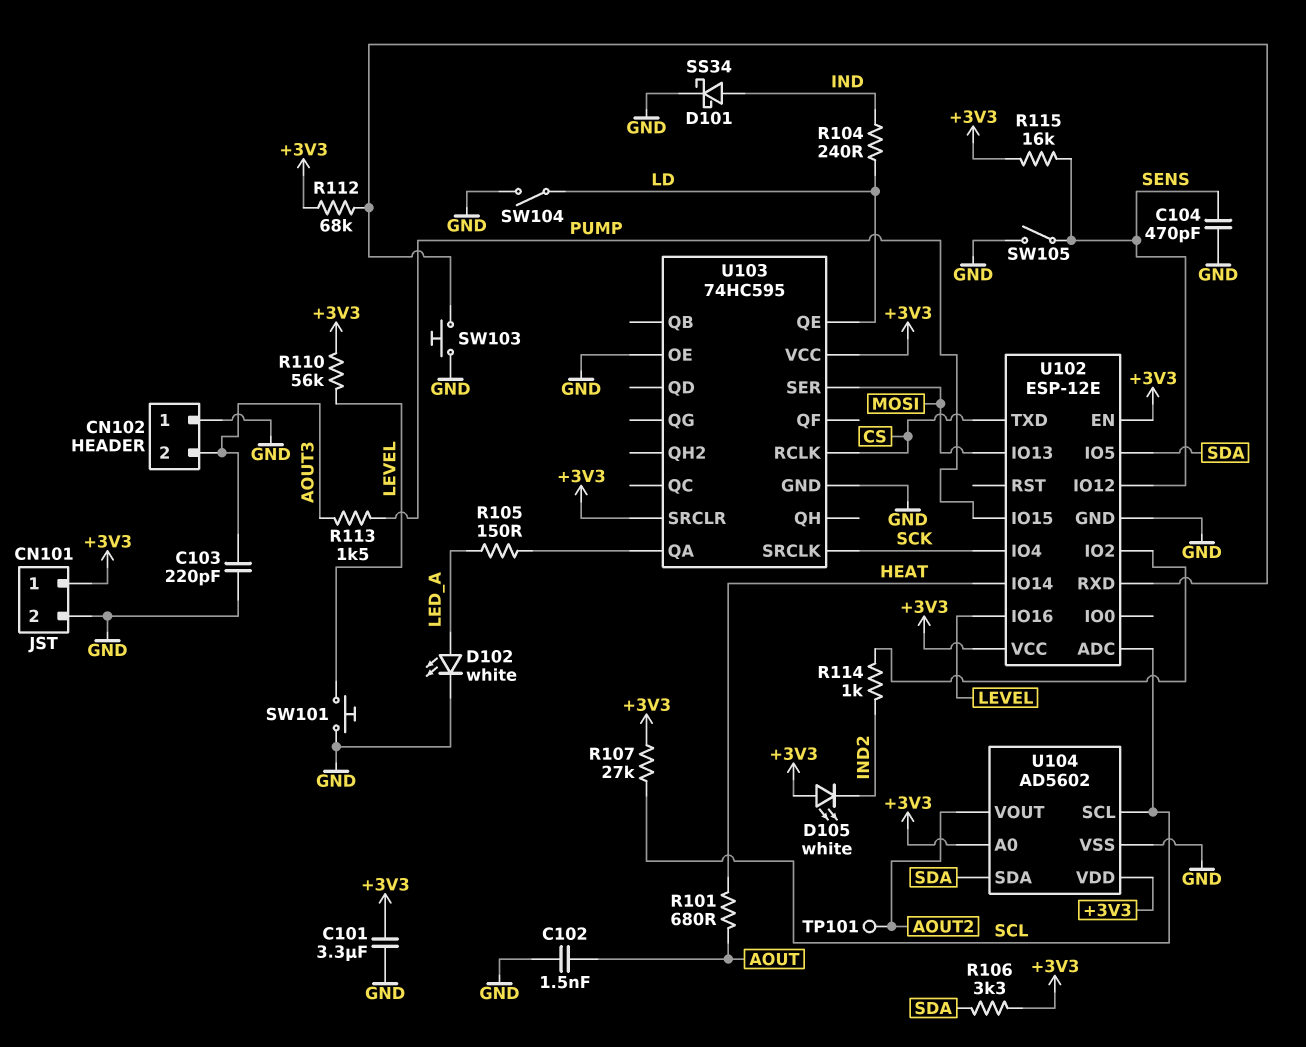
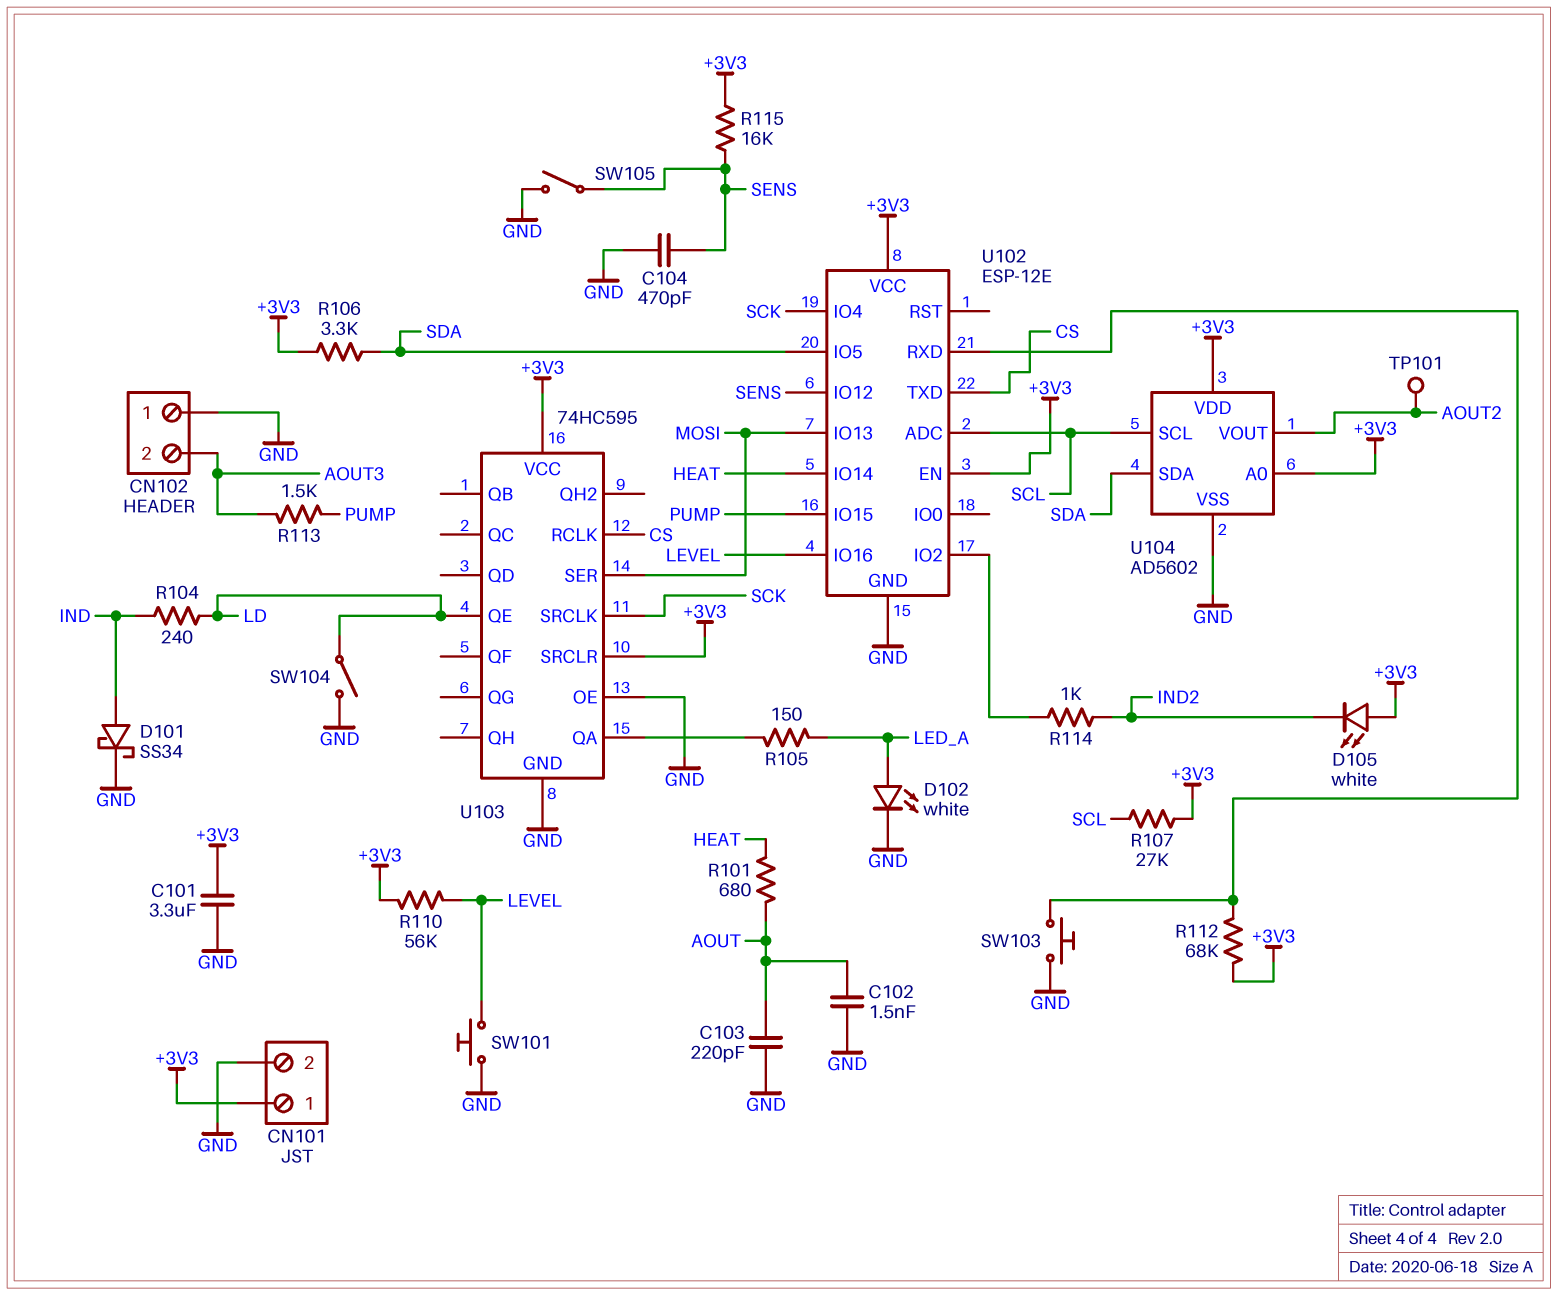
C103: 220pF (AOUT3, GND) -> 220pF (AOUT, GND)

